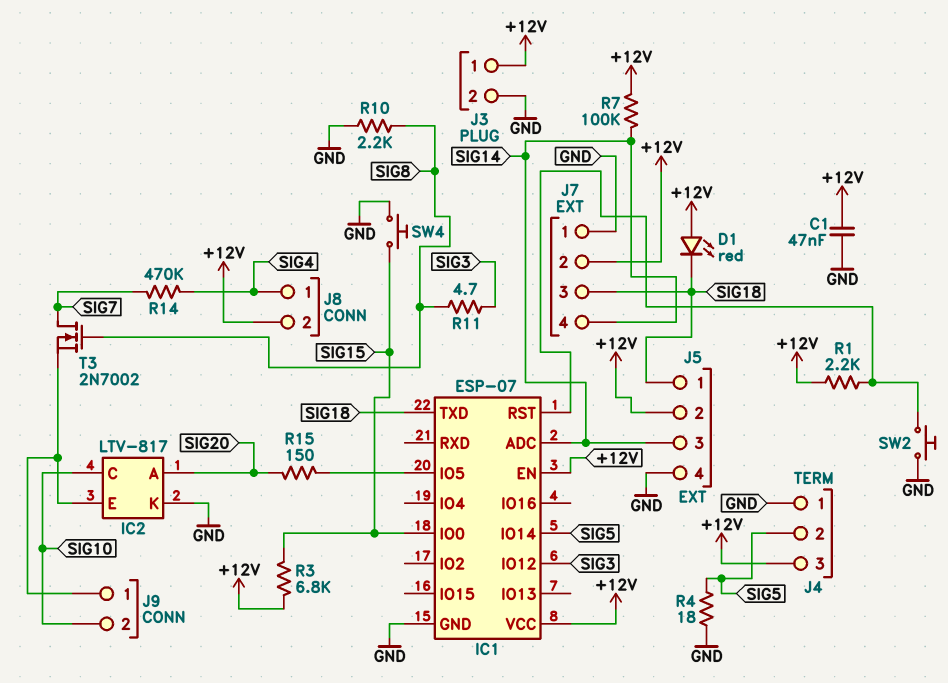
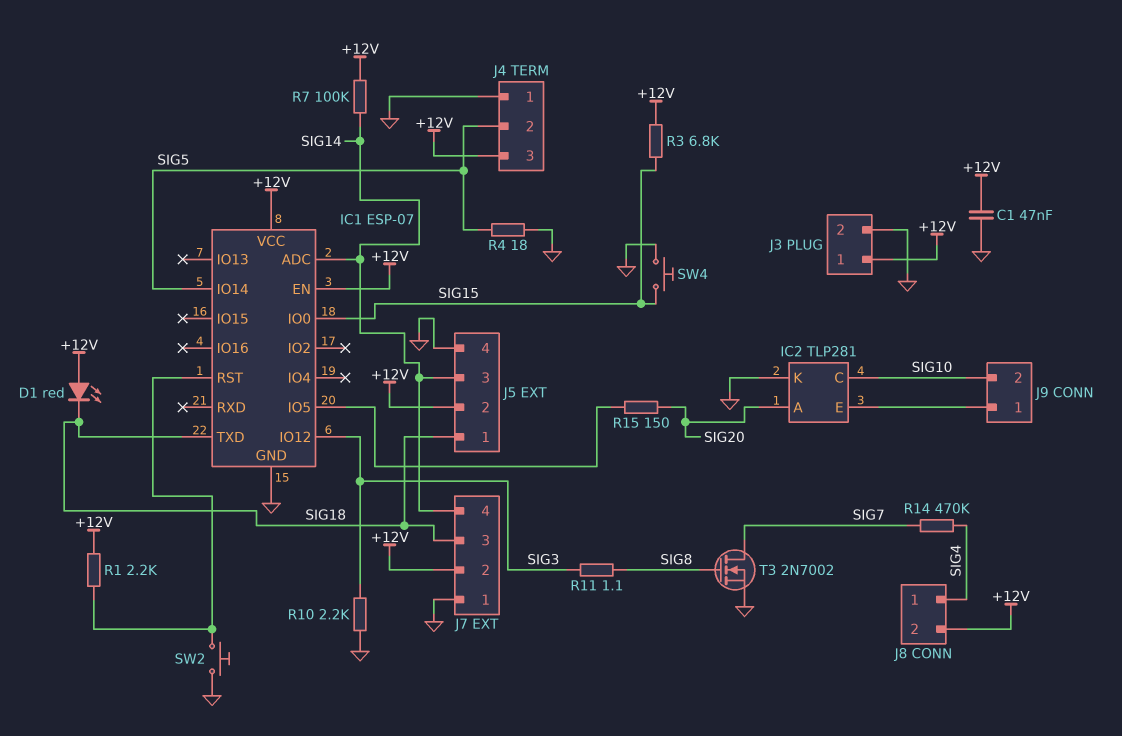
IC2: LTV-817 -> TLP281
R10: 2.2k (GND, SIG8) -> 2.2k (GND, SIG3)
R11: 4.7 (SIG3, SIG8) -> 1.1 (SIG3, SIG8)
T3: NMOS 2N7002 (G SIG8, D SIG7, S IC2/E) -> NMOS 2N7002 (G SIG8, D SIG7, S GND)

